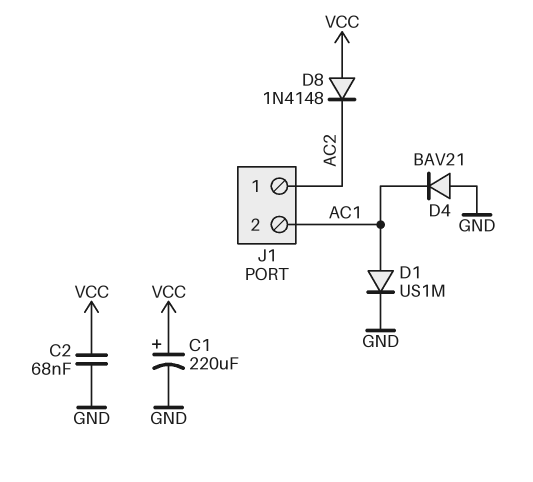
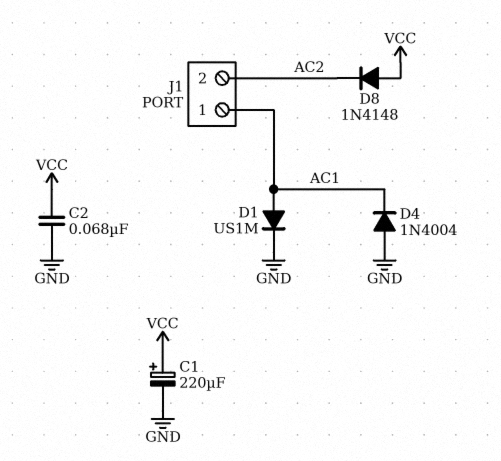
D4: diode BAV21 (A GND, K AC1) -> diode 1N4004 (A GND, K AC1)
J1 pin 1: AC2 -> AC1
J1 pin 2: AC1 -> AC2

